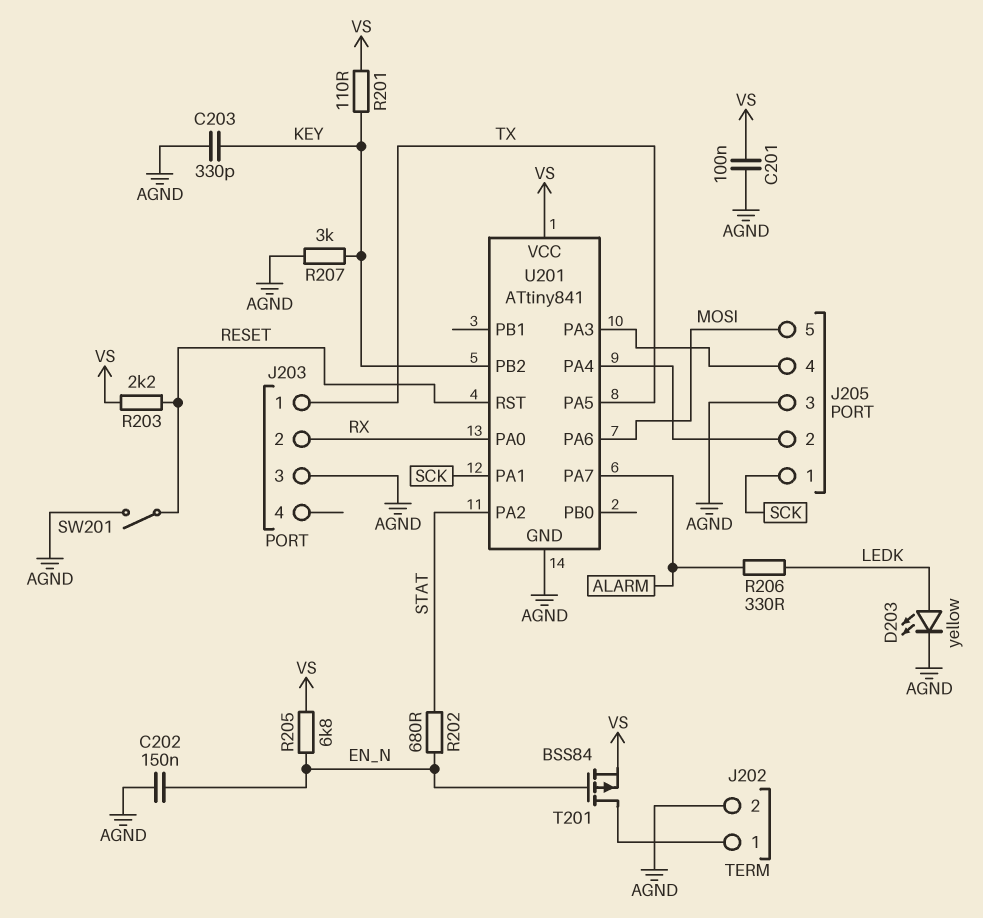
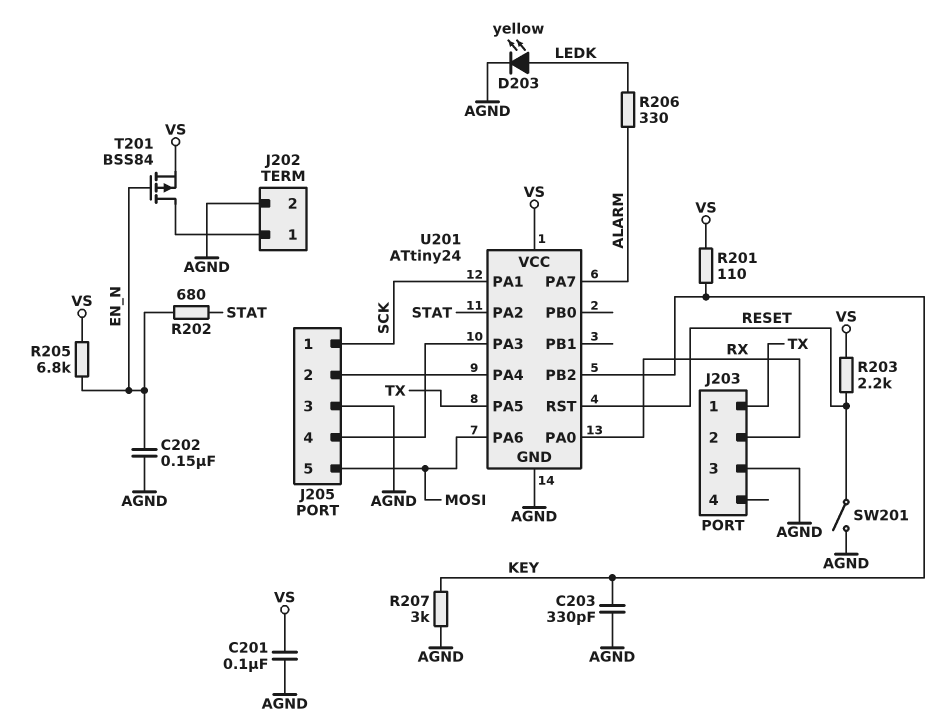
U201: ATtiny841 -> ATtiny24

